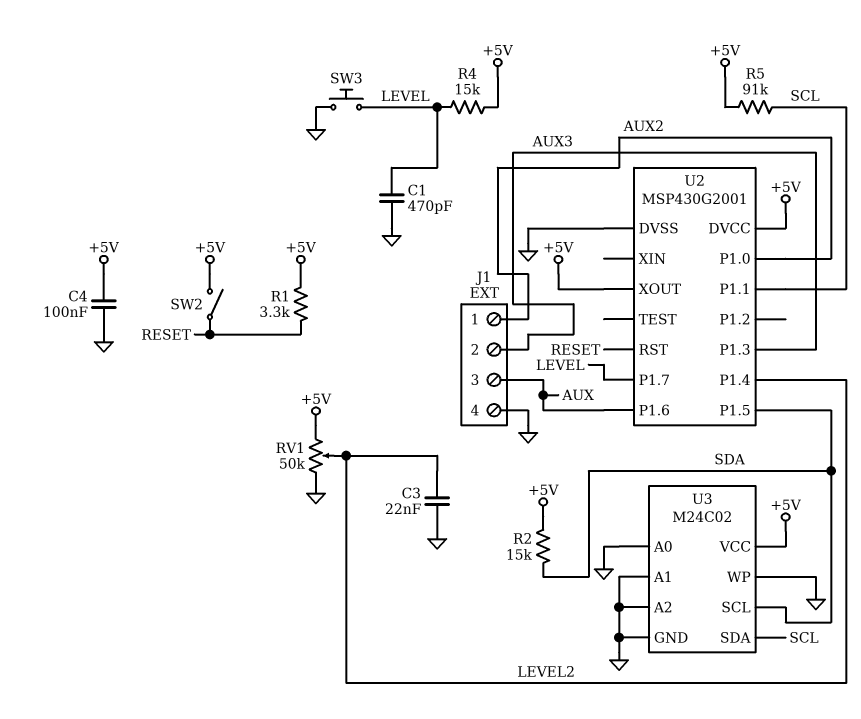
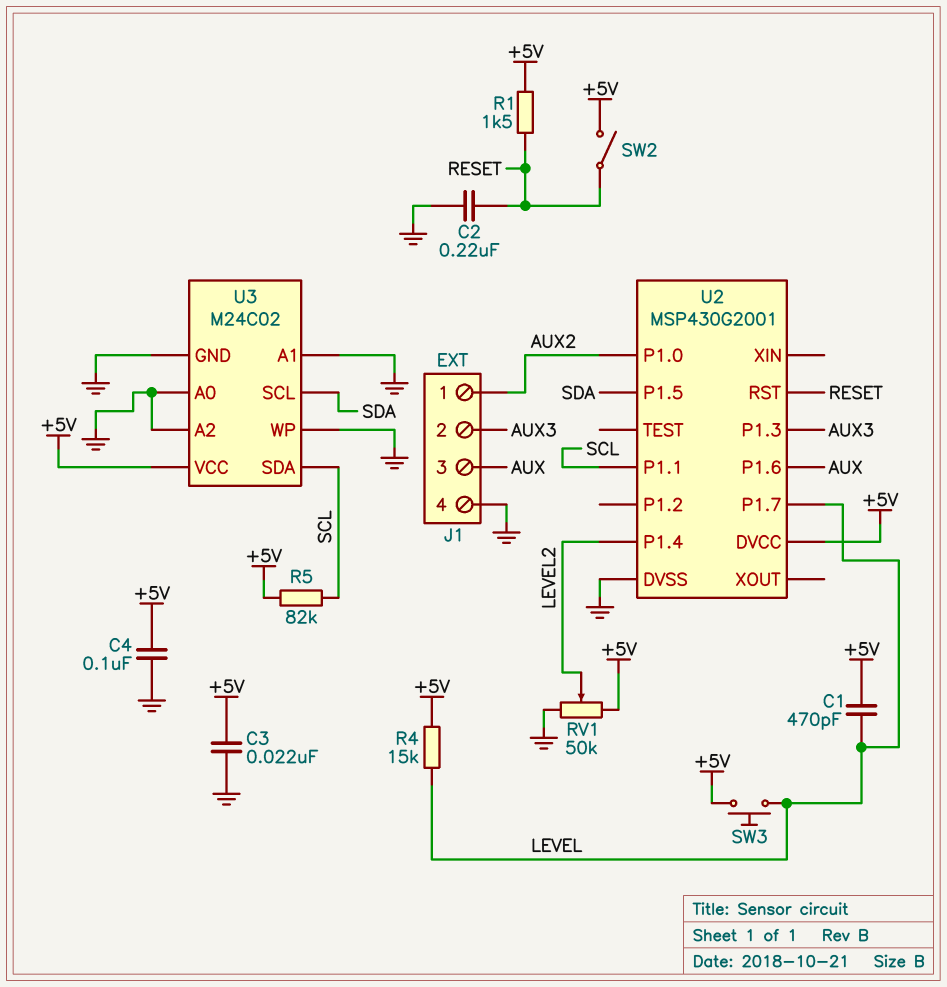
C1: 470pF (GND, LEVEL) -> 470pF (+5V, LEVEL)
C2: none -> 220nF (GND, RESET)
C3: 22nF (GND, LEVEL2) -> 22nF (+5V, GND)
R1: 3.3k (+5V, RESET) -> 1.5k (+5V, RESET)
R2: 15k (+5V, SDA) -> none
R5: 91k (+5V, SCL) -> 82k (+5V, SCL)
SW3: button (GND, LEVEL) -> button (+5V, LEVEL)
U2 pin XOUT: +5V -> none

